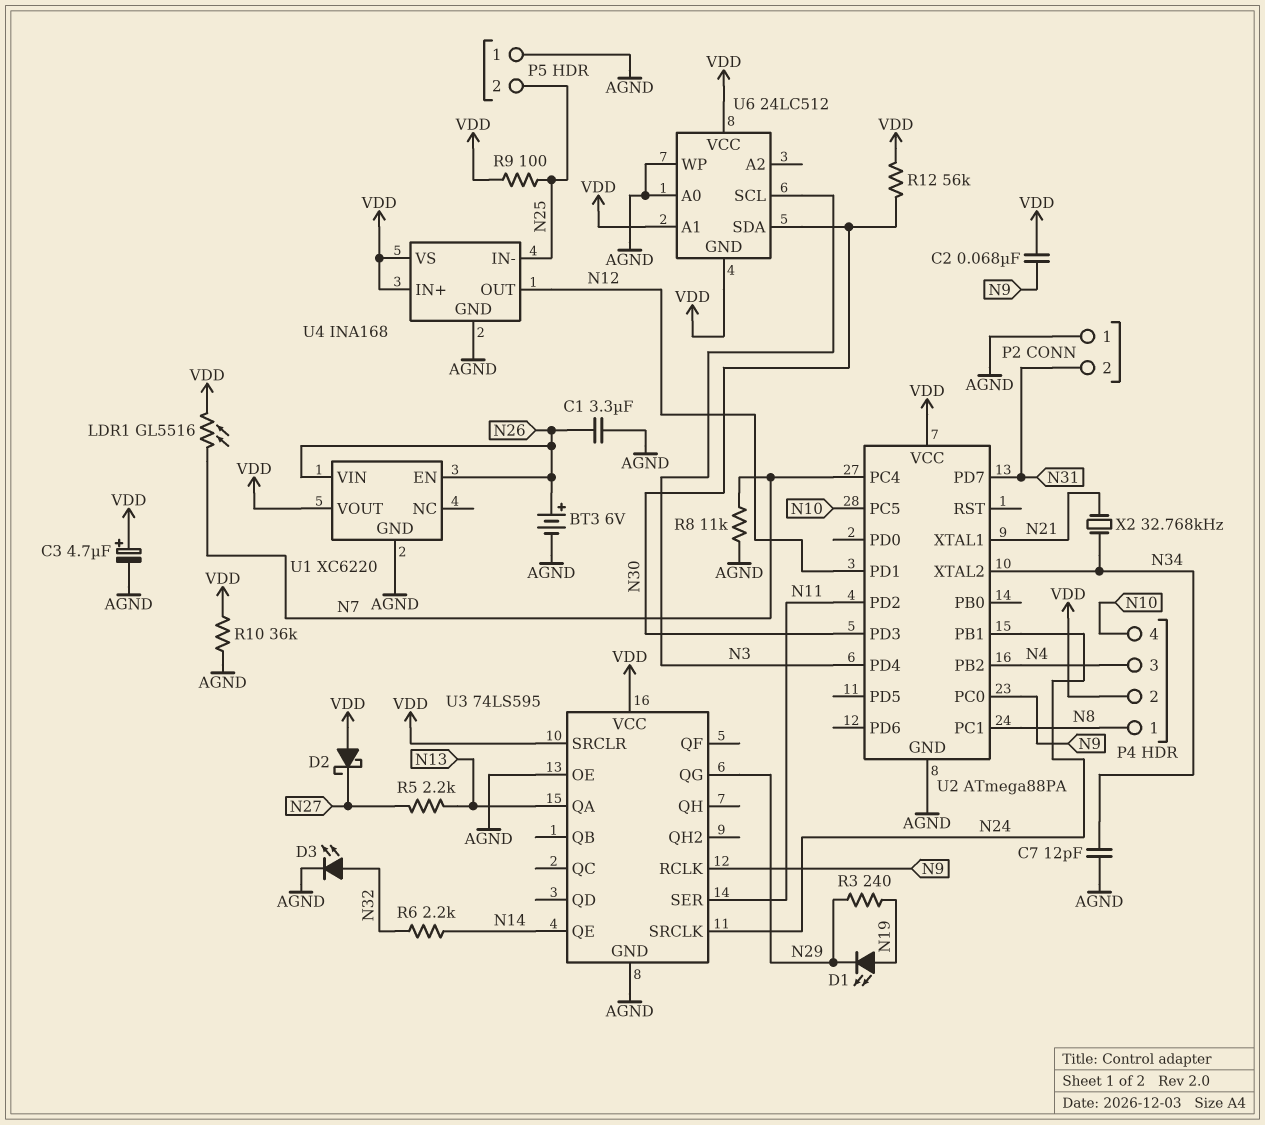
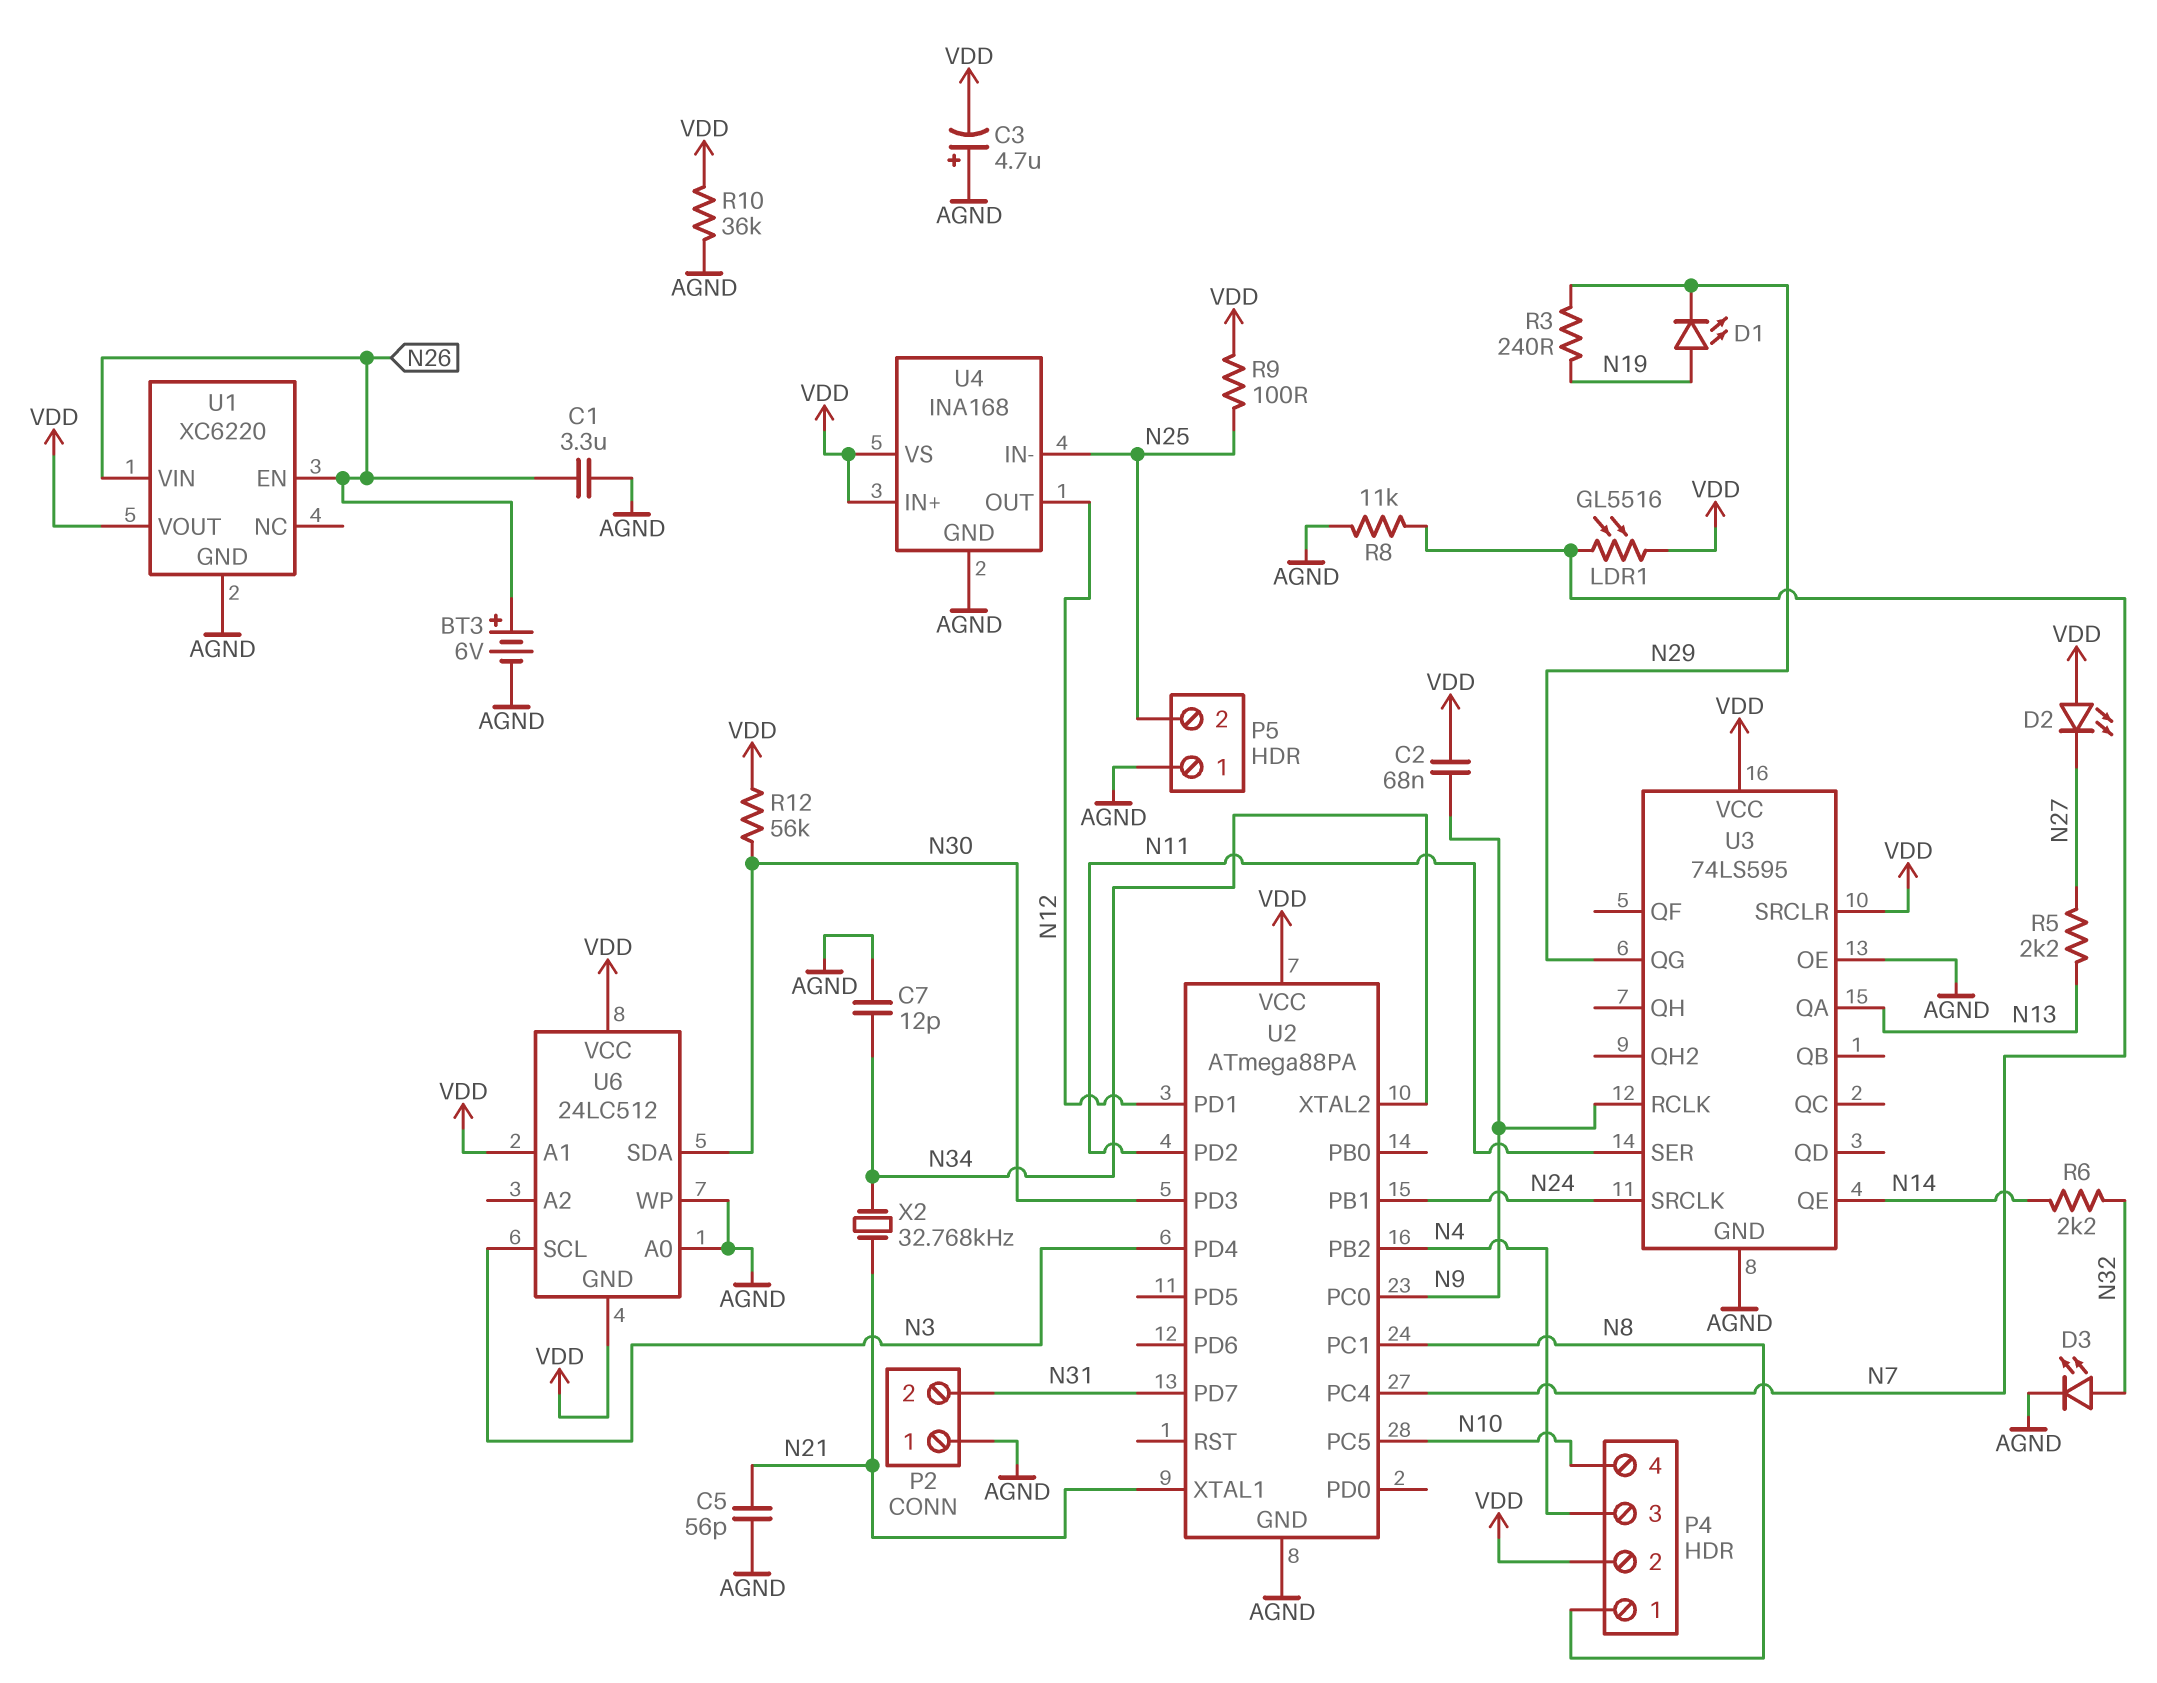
C3: 4.7uF (plus VDD, minus AGND) -> 4.7uF (plus AGND, minus VDD)
C5: none -> 56pF (AGND, N21)
D2: schottky (A VDD, K N27) -> LED (A VDD, K N27)

